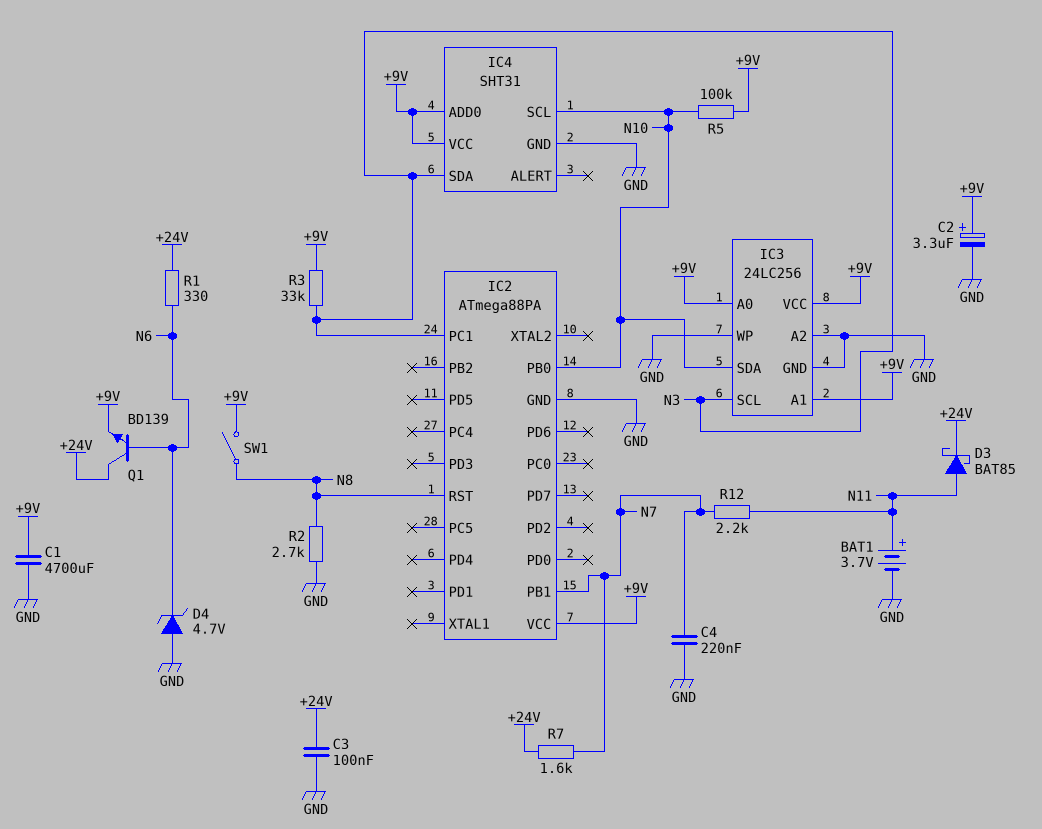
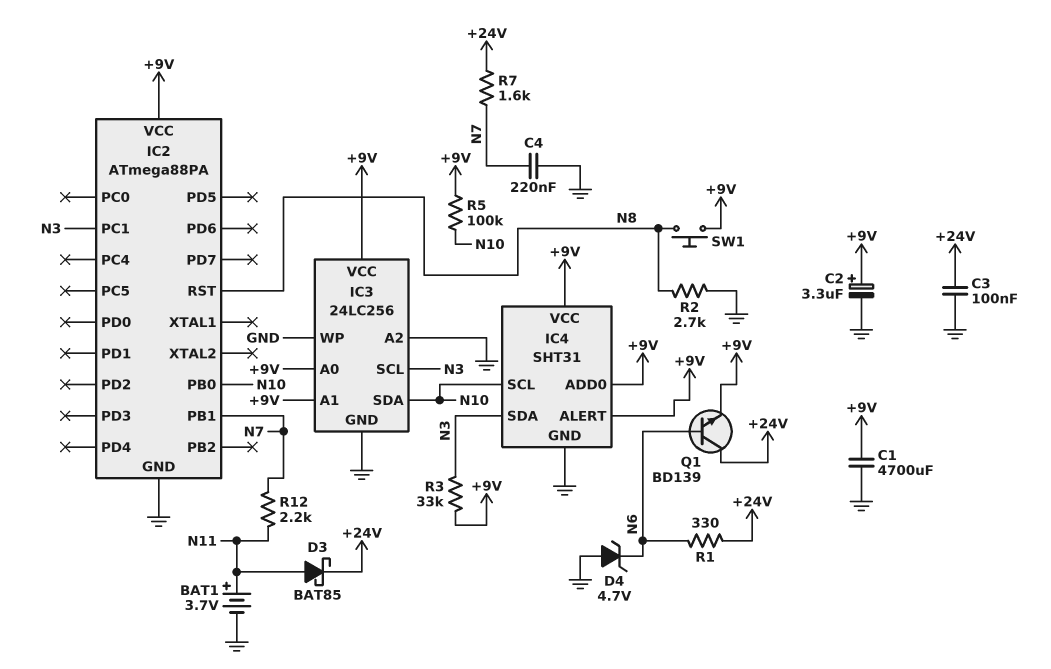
IC4 pin ALERT: none -> +9V
SW1: switch (+9V, N8) -> button (+9V, N8)

